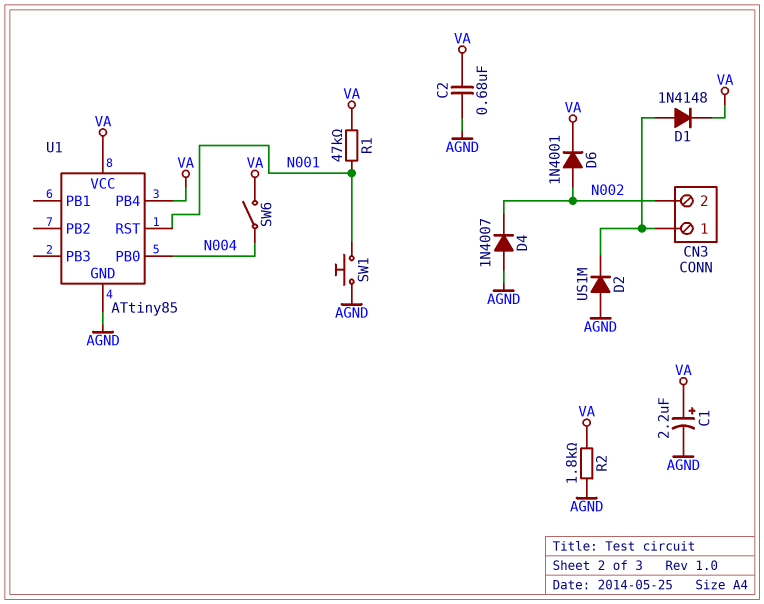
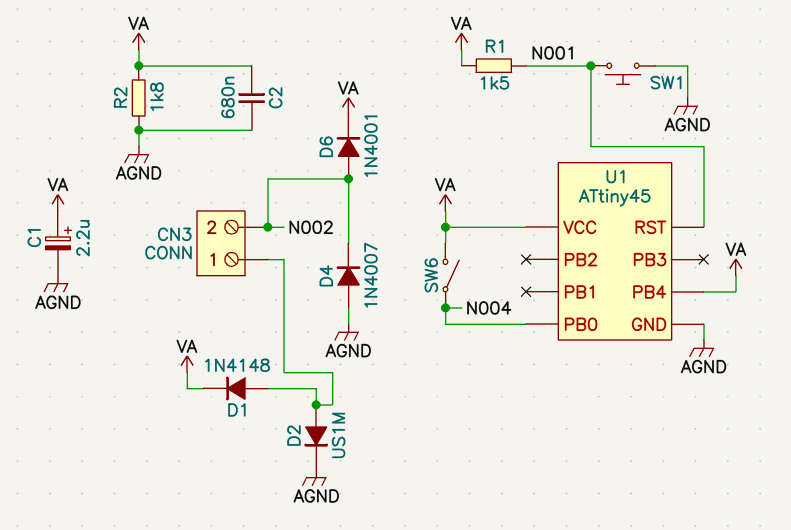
D2: diode US1M (A AGND, K CN3/1) -> diode US1M (A CN3/1, K AGND)
R1: 47k (N001, VA) -> 1.5k (N001, VA)
U1: ATtiny85 -> ATtiny45

